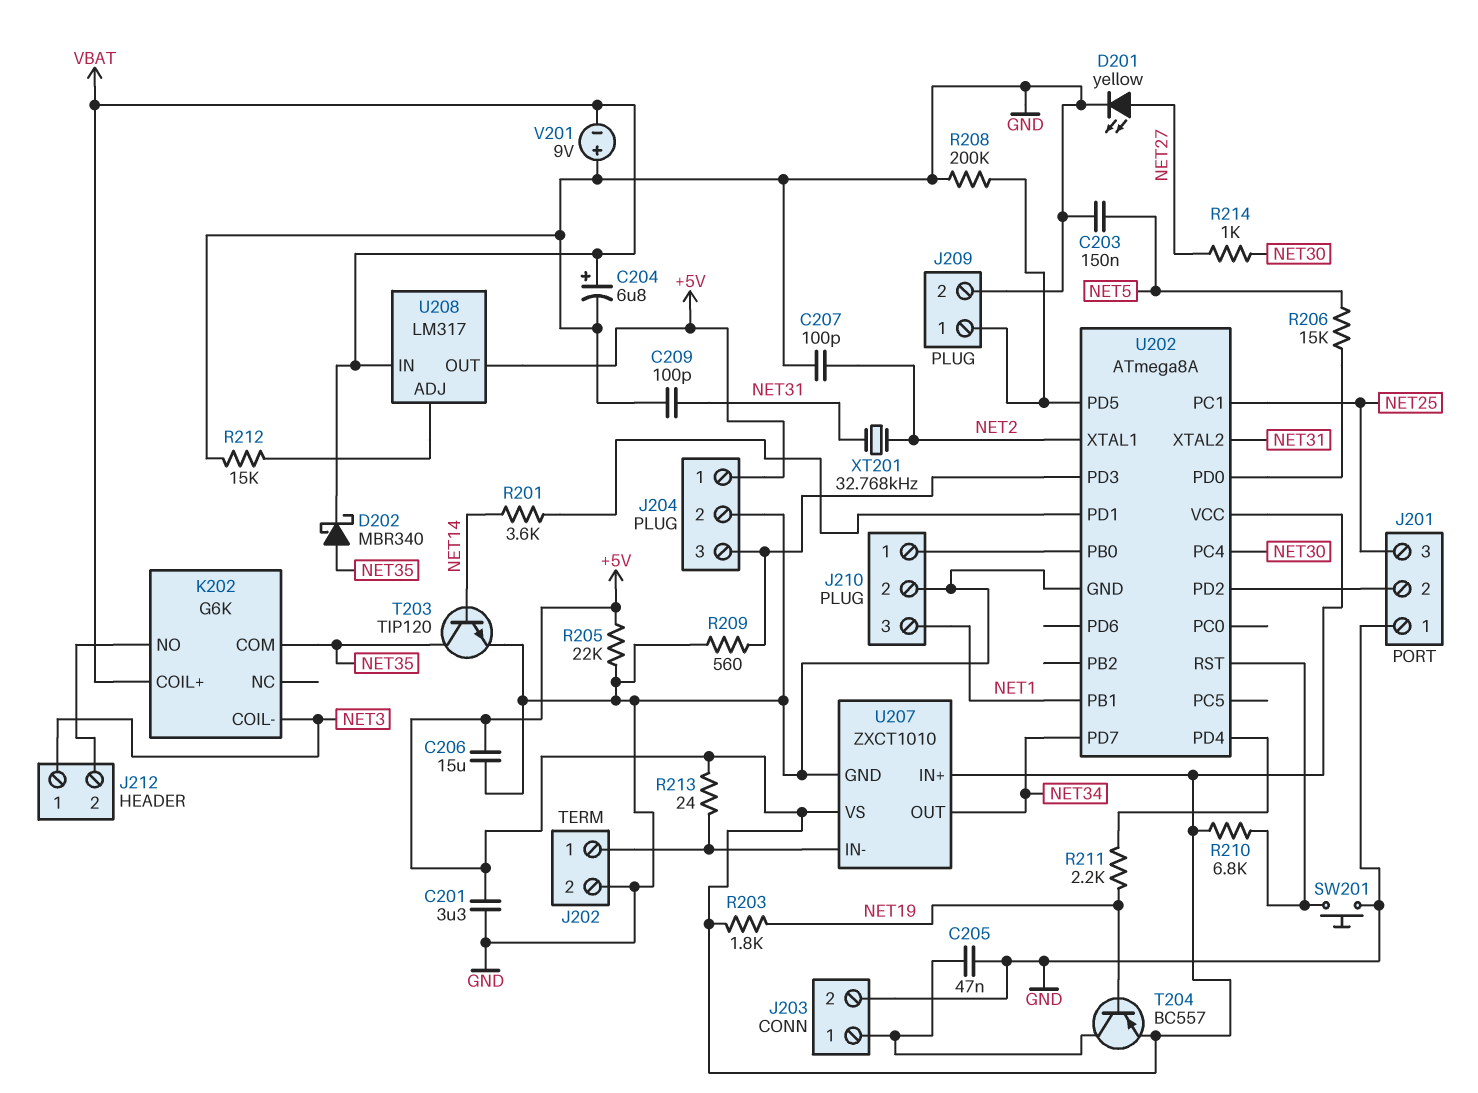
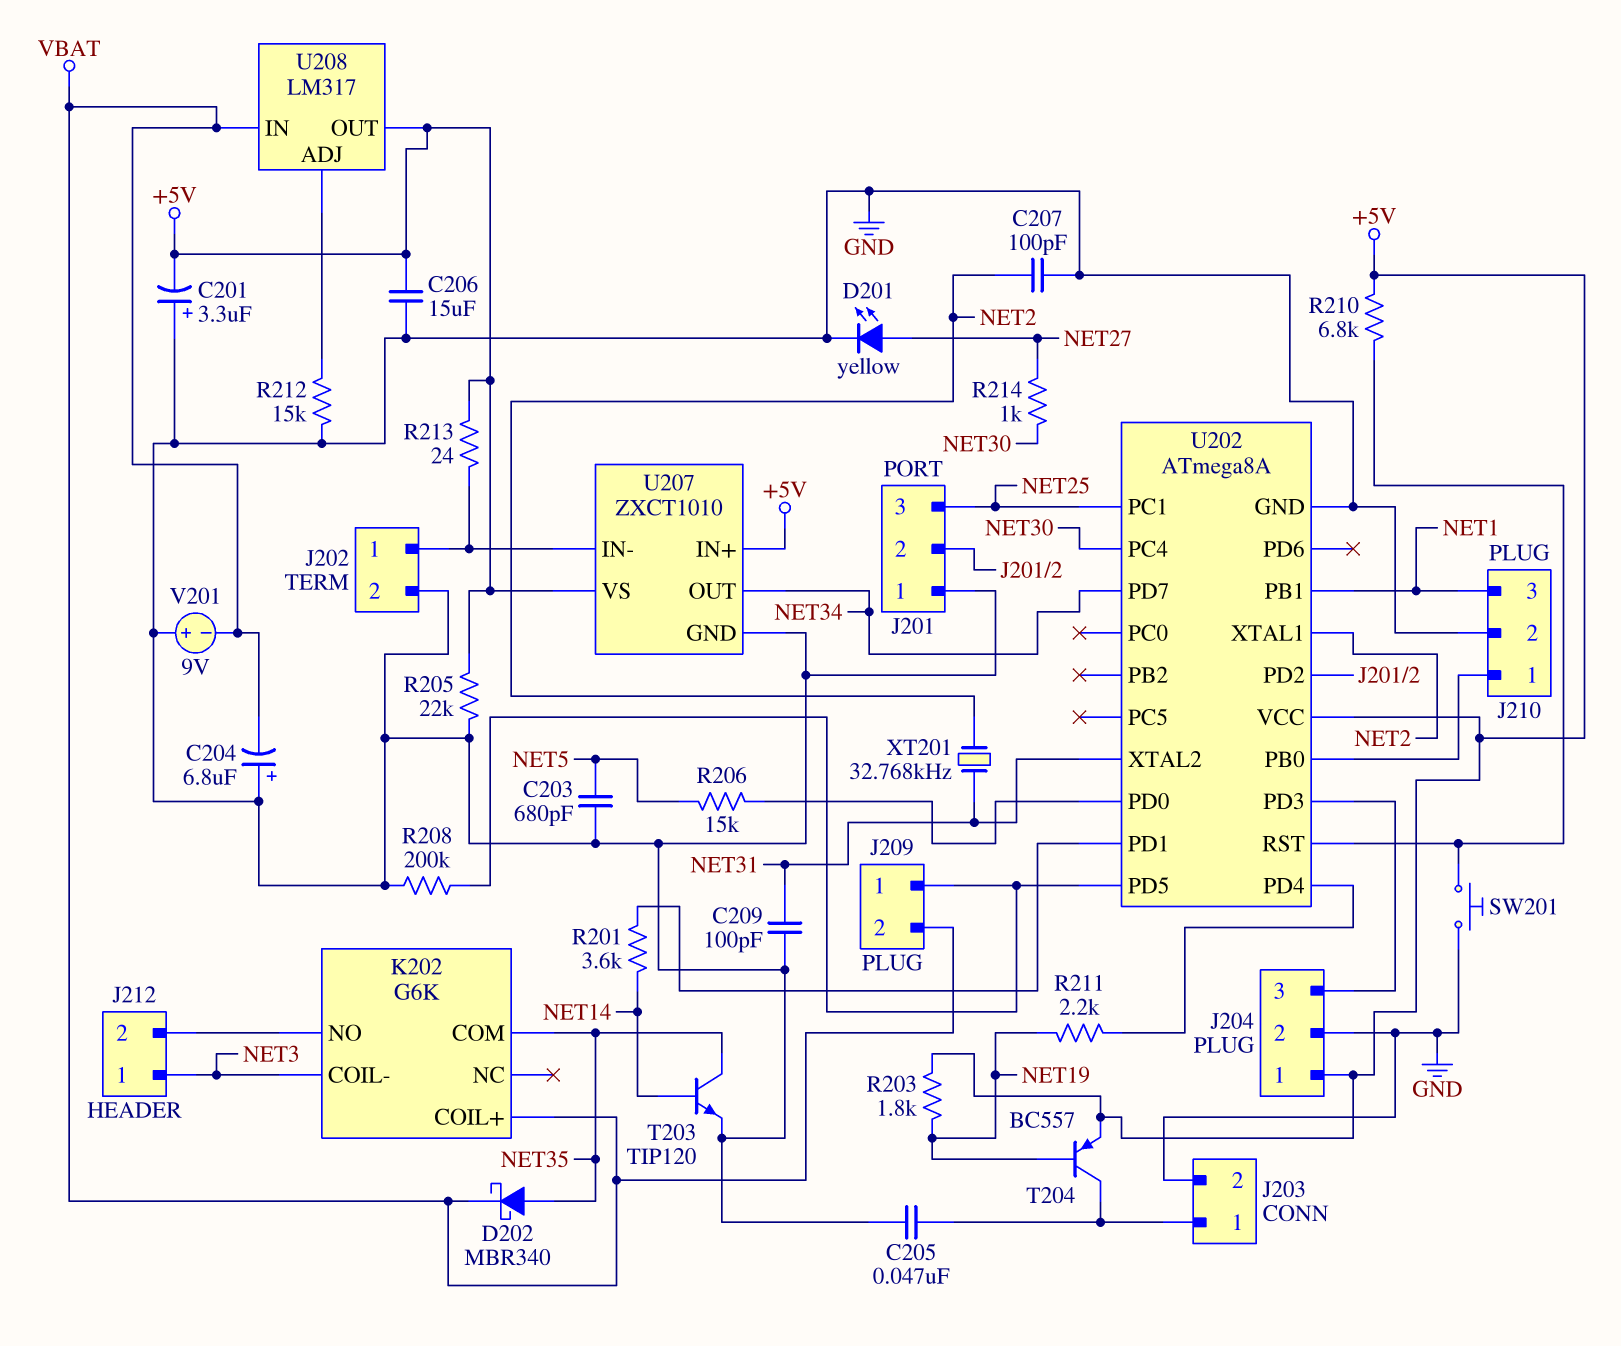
C201: 3.3uF (+5V, GND) -> 3.3uF (plus GND, minus +5V)
C203: 150nF (GND, NET5) -> 680pF (GND, NET5)
C204: 6.8uF (plus VBAT, minus GND) -> 6.8uF (plus GND, minus VBAT)
J209 pin 2: GND -> VBAT
R209: 560 (GND, J204/3) -> none

